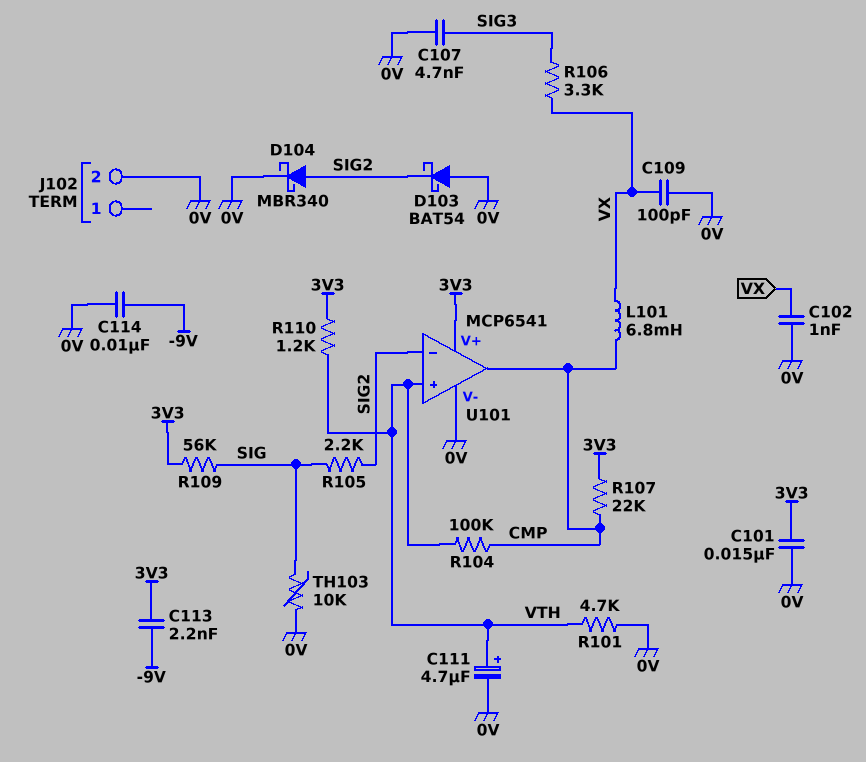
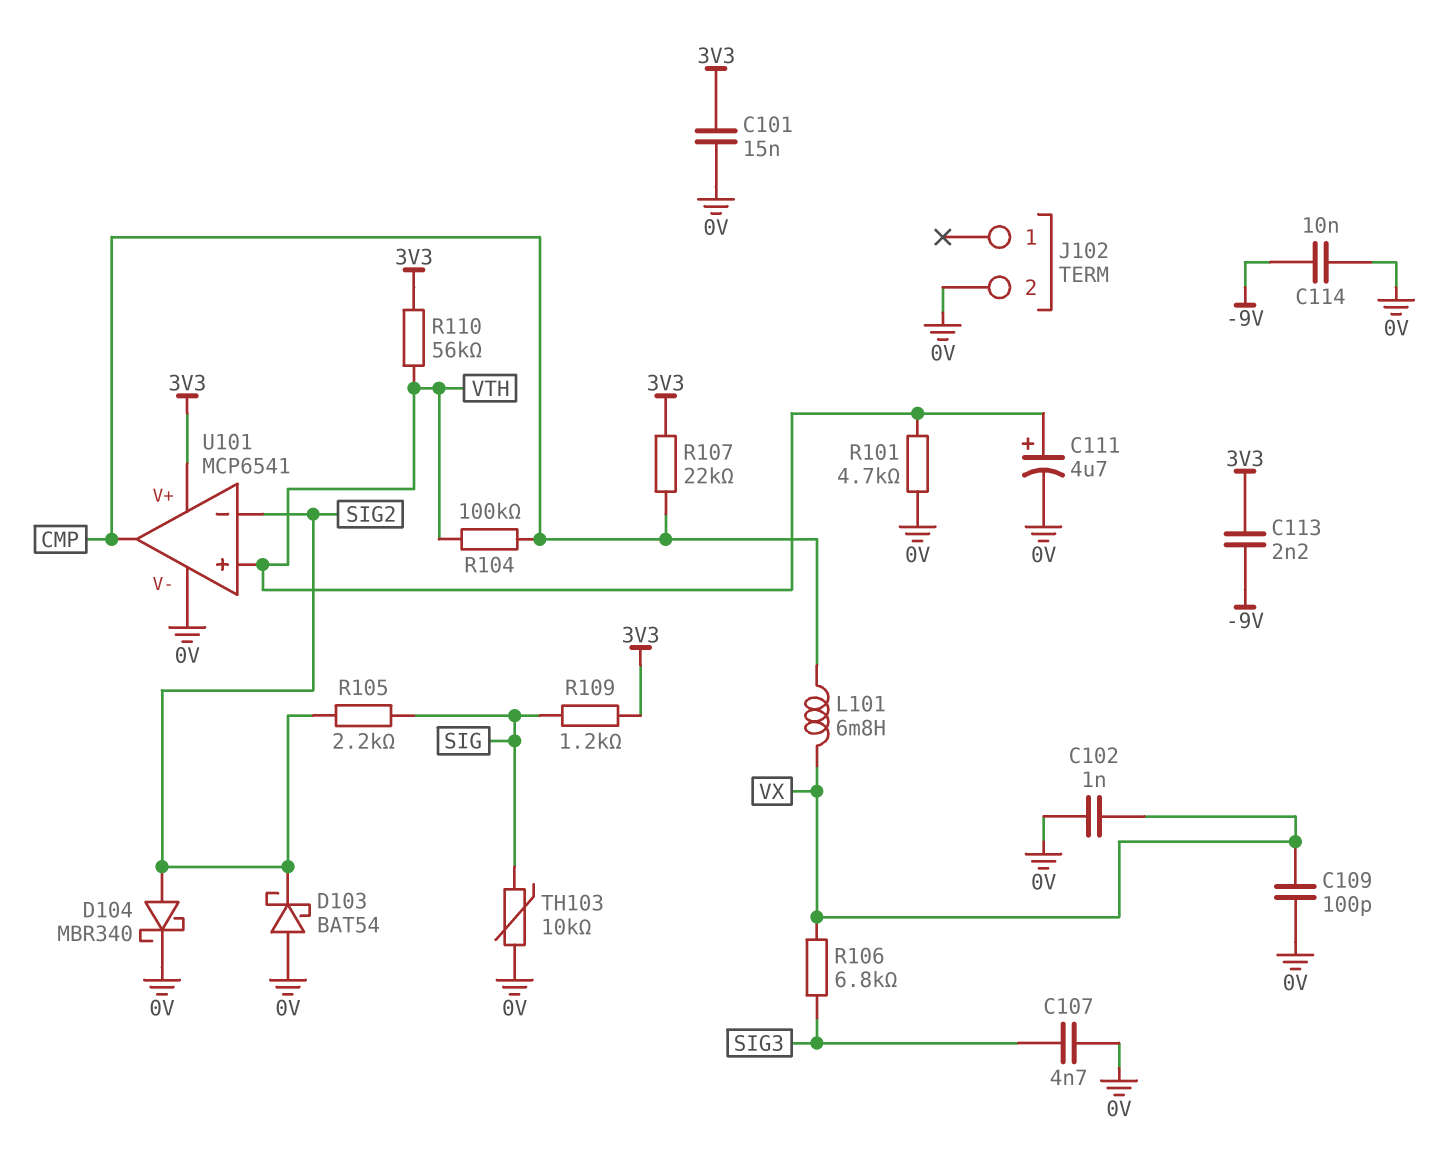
R106: 3.3k (SIG3, VX) -> 6.8k (SIG3, VX)
R109: 56k (3V3, SIG) -> 1.2k (3V3, SIG)
R110: 1.2k (3V3, VTH) -> 56k (3V3, VTH)

